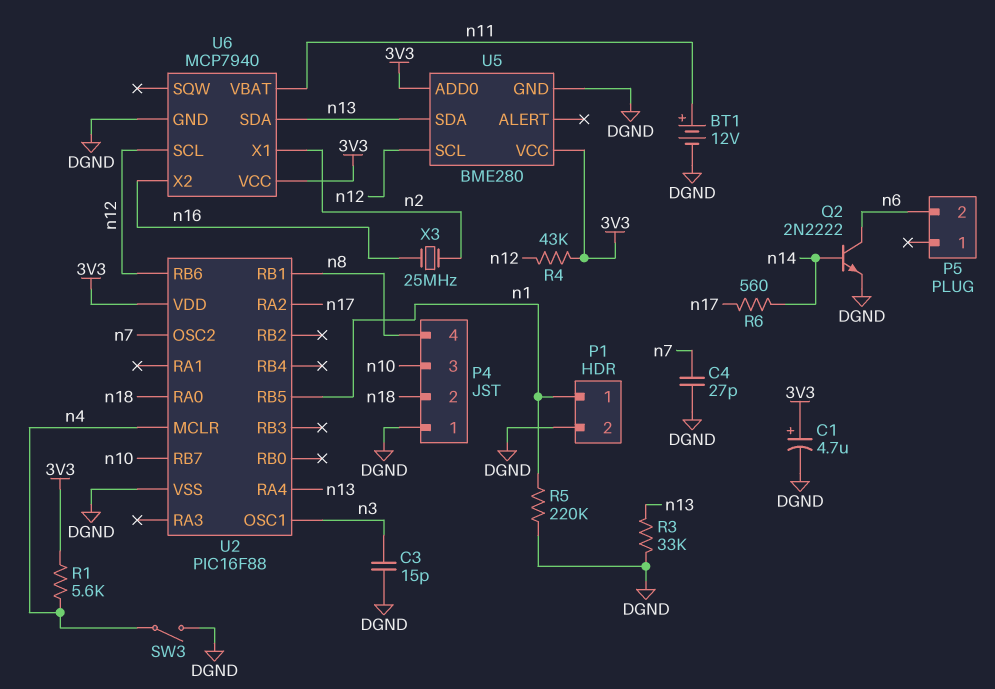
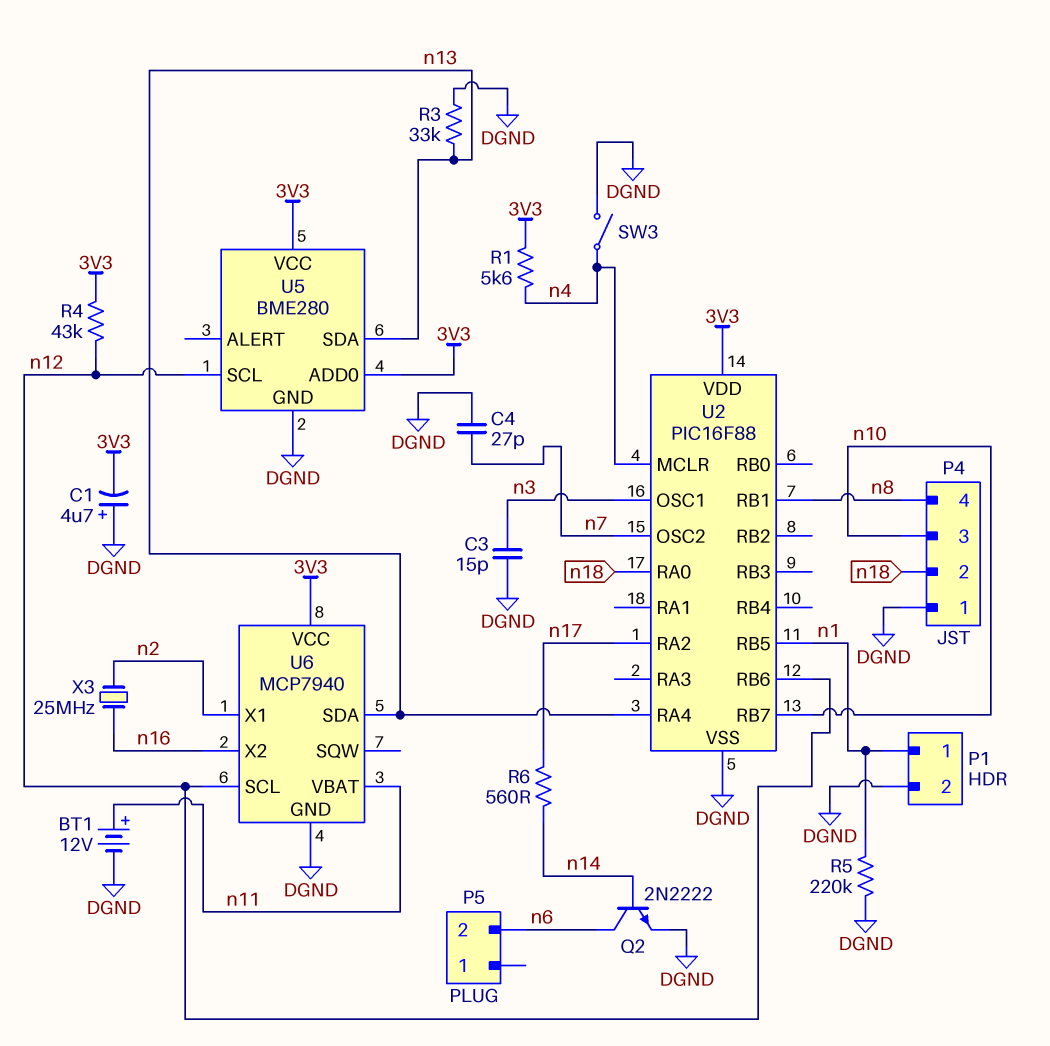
C1: 4.7uF (plus 3V3, minus DGND) -> 4.7uF (plus DGND, minus 3V3)

